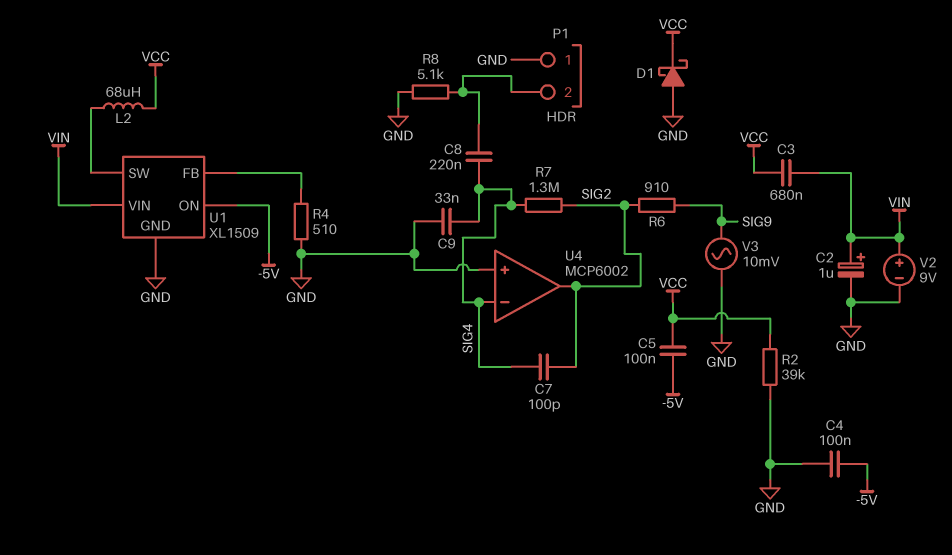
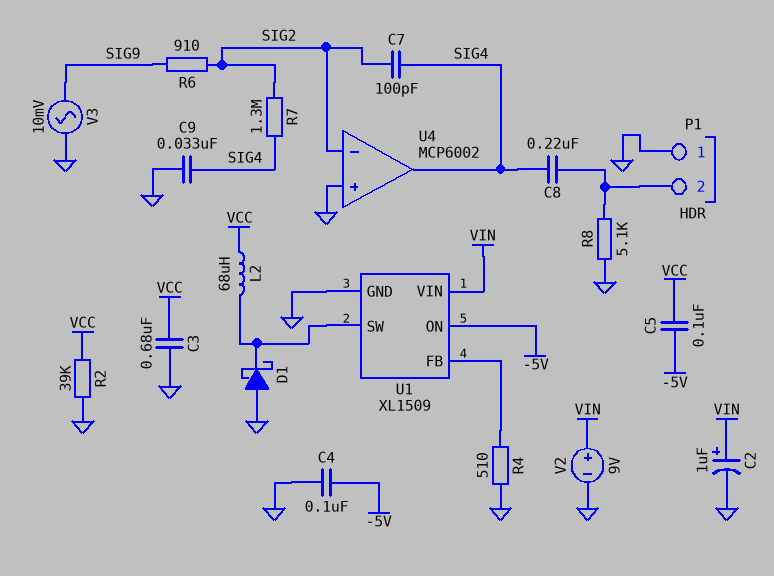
C3: 680nF (VCC, VIN) -> 680nF (GND, VCC)
D1: schottky (A GND, K VCC) -> schottky (A GND, K U1/SW)
U4 pin in-: SIG4 -> SIG2
U4 pin out: SIG2 -> SIG4

